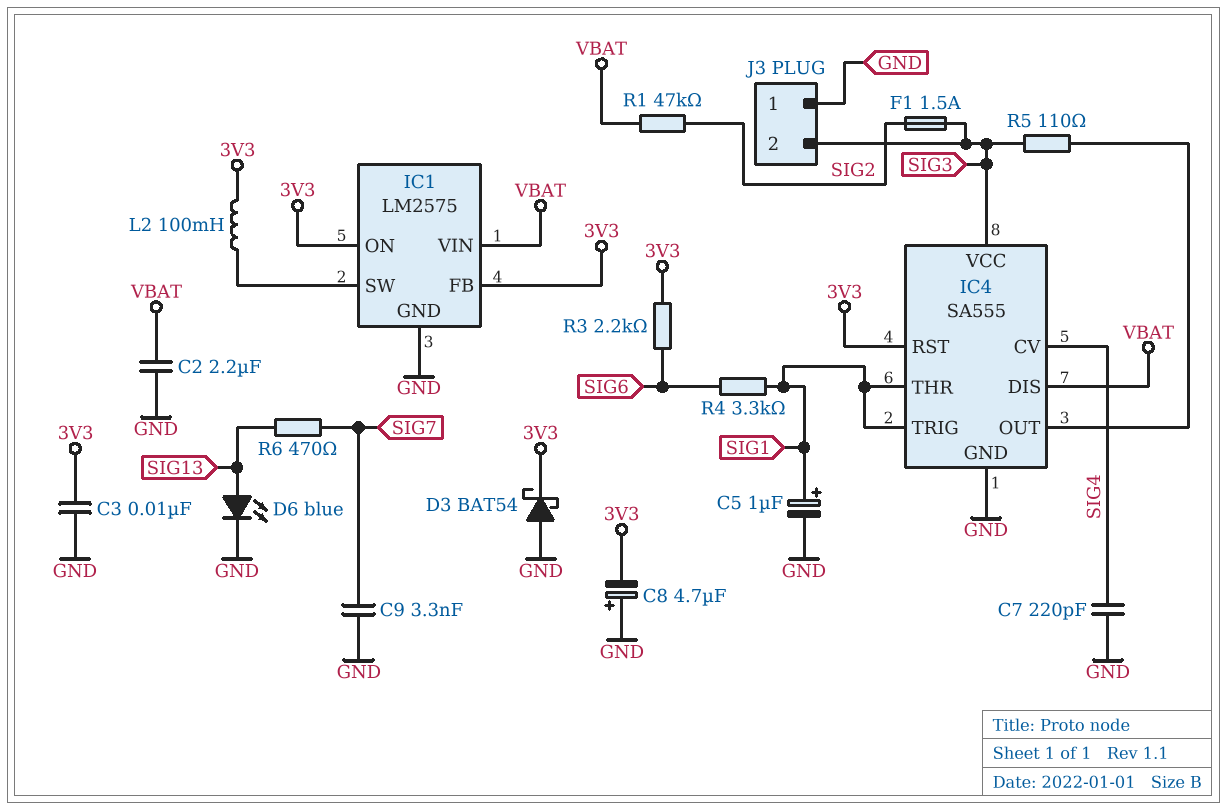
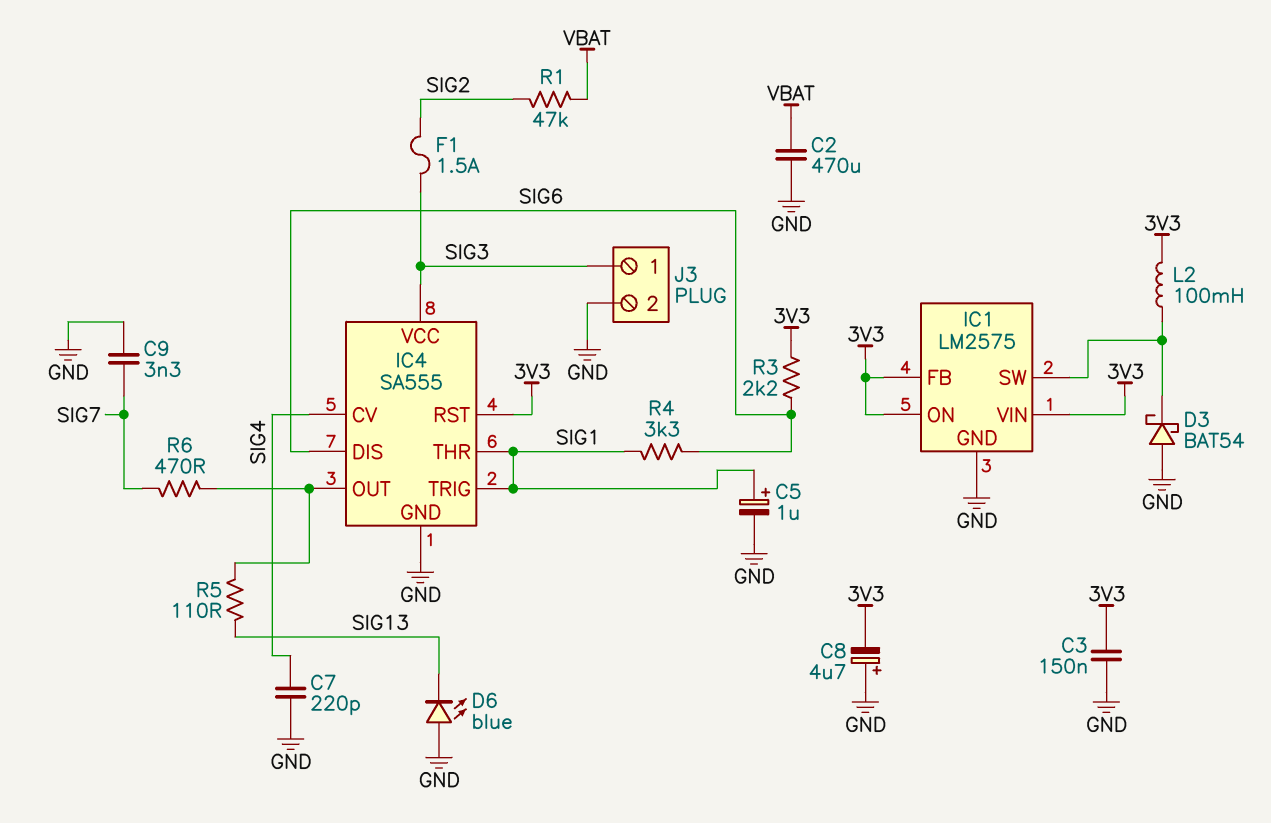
C2: 2.2uF (GND, VBAT) -> 470uF (GND, VBAT)
C3: 10nF (3V3, GND) -> 150nF (3V3, GND)
D3: schottky BAT54 (A GND, K 3V3) -> schottky BAT54 (A GND, K IC1/SW)
D6: LED blue (A SIG13, K GND) -> LED blue (A GND, K SIG13)
IC1 pin VIN: VBAT -> 3V3
IC4 pin DIS: VBAT -> SIG6
J3 pin 1: GND -> SIG3
J3 pin 2: SIG3 -> GND
R5: 110 (IC4/OUT, SIG3) -> 110 (IC4/OUT, SIG13)
R6: 470 (SIG7, SIG13) -> 470 (IC4/OUT, SIG7)

